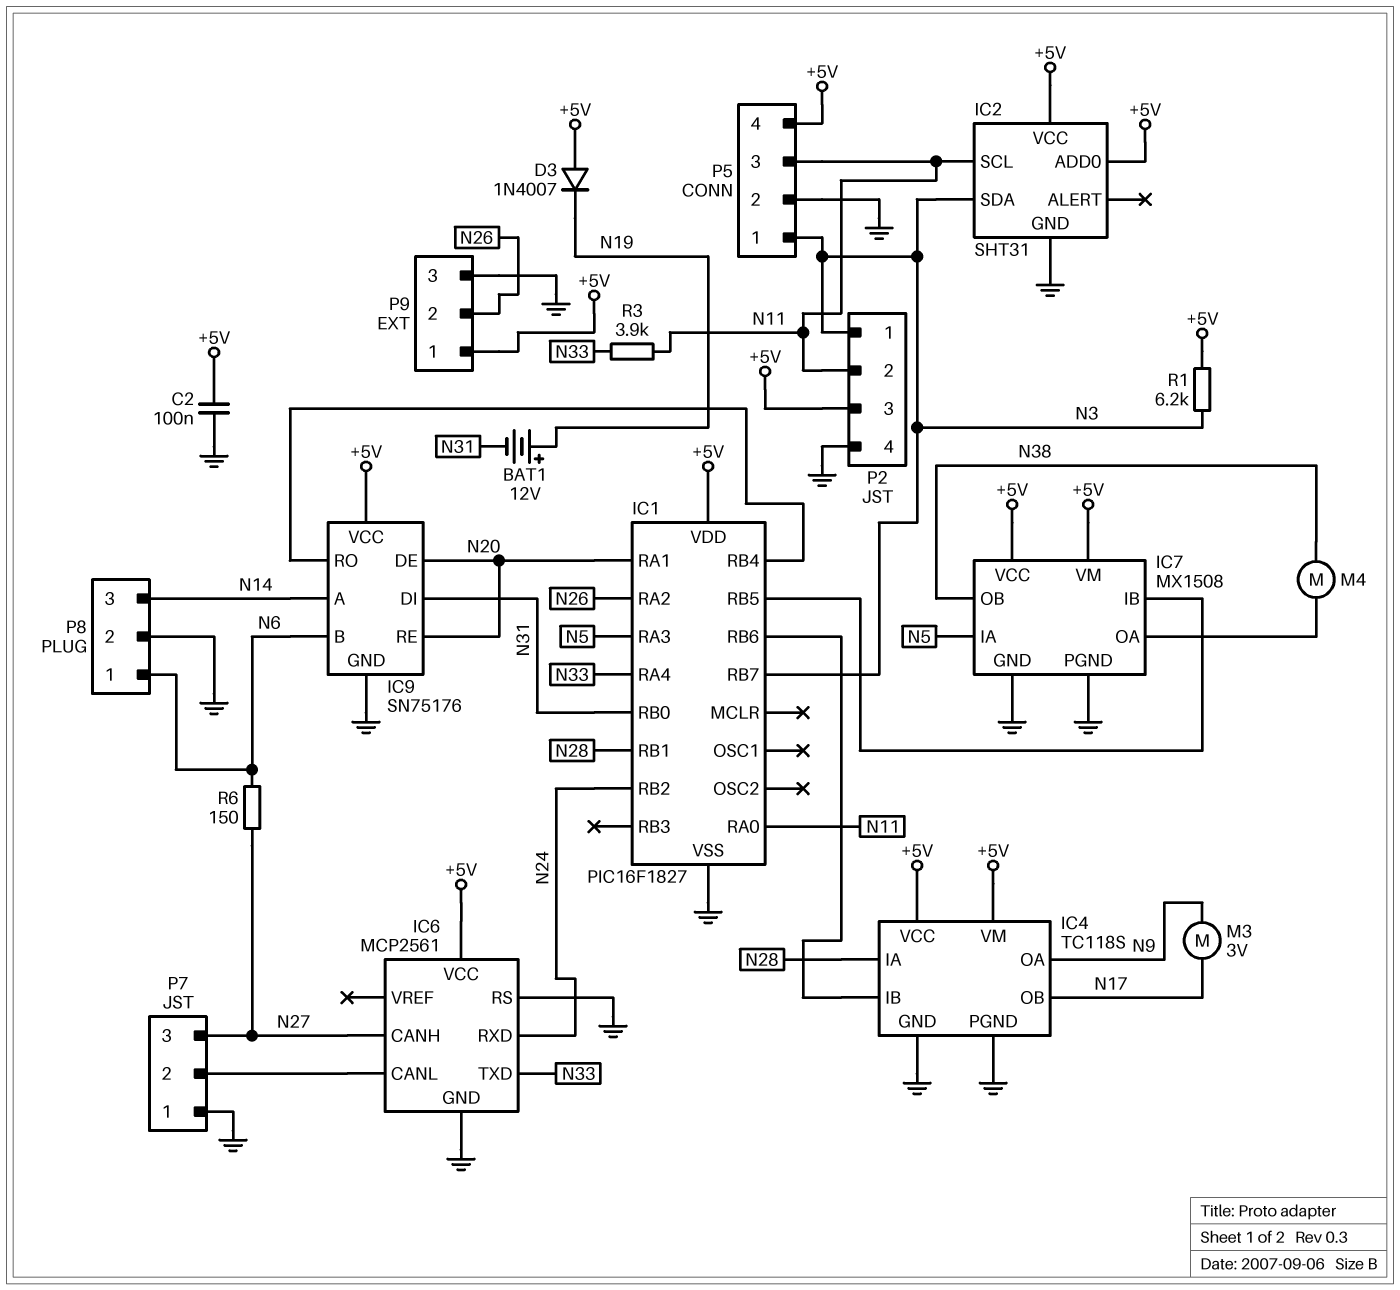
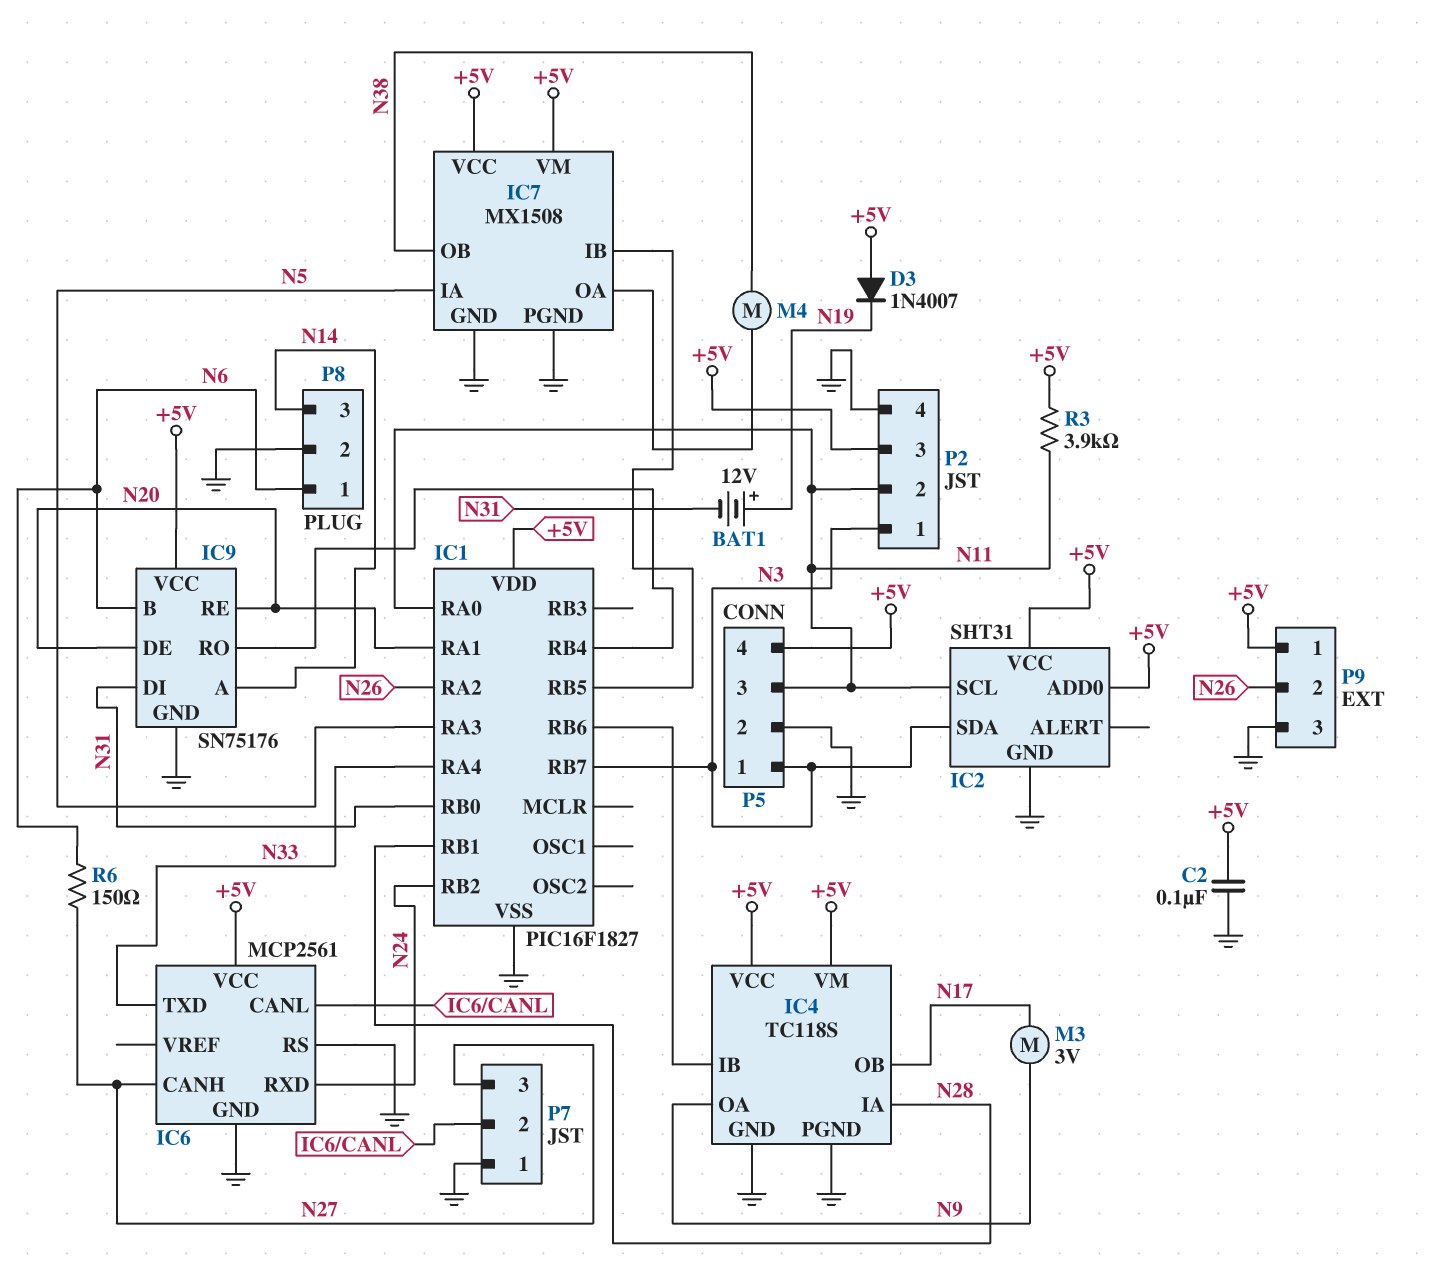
R1: 6.2k (+5V, N3) -> none
R3: 3.9k (N11, N33) -> 3.9k (+5V, N11)

